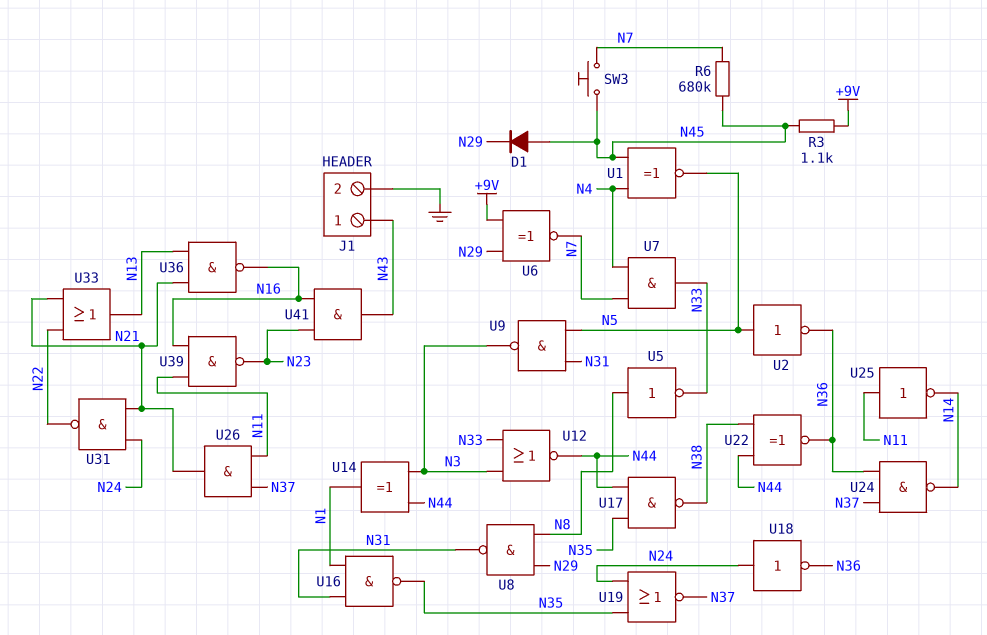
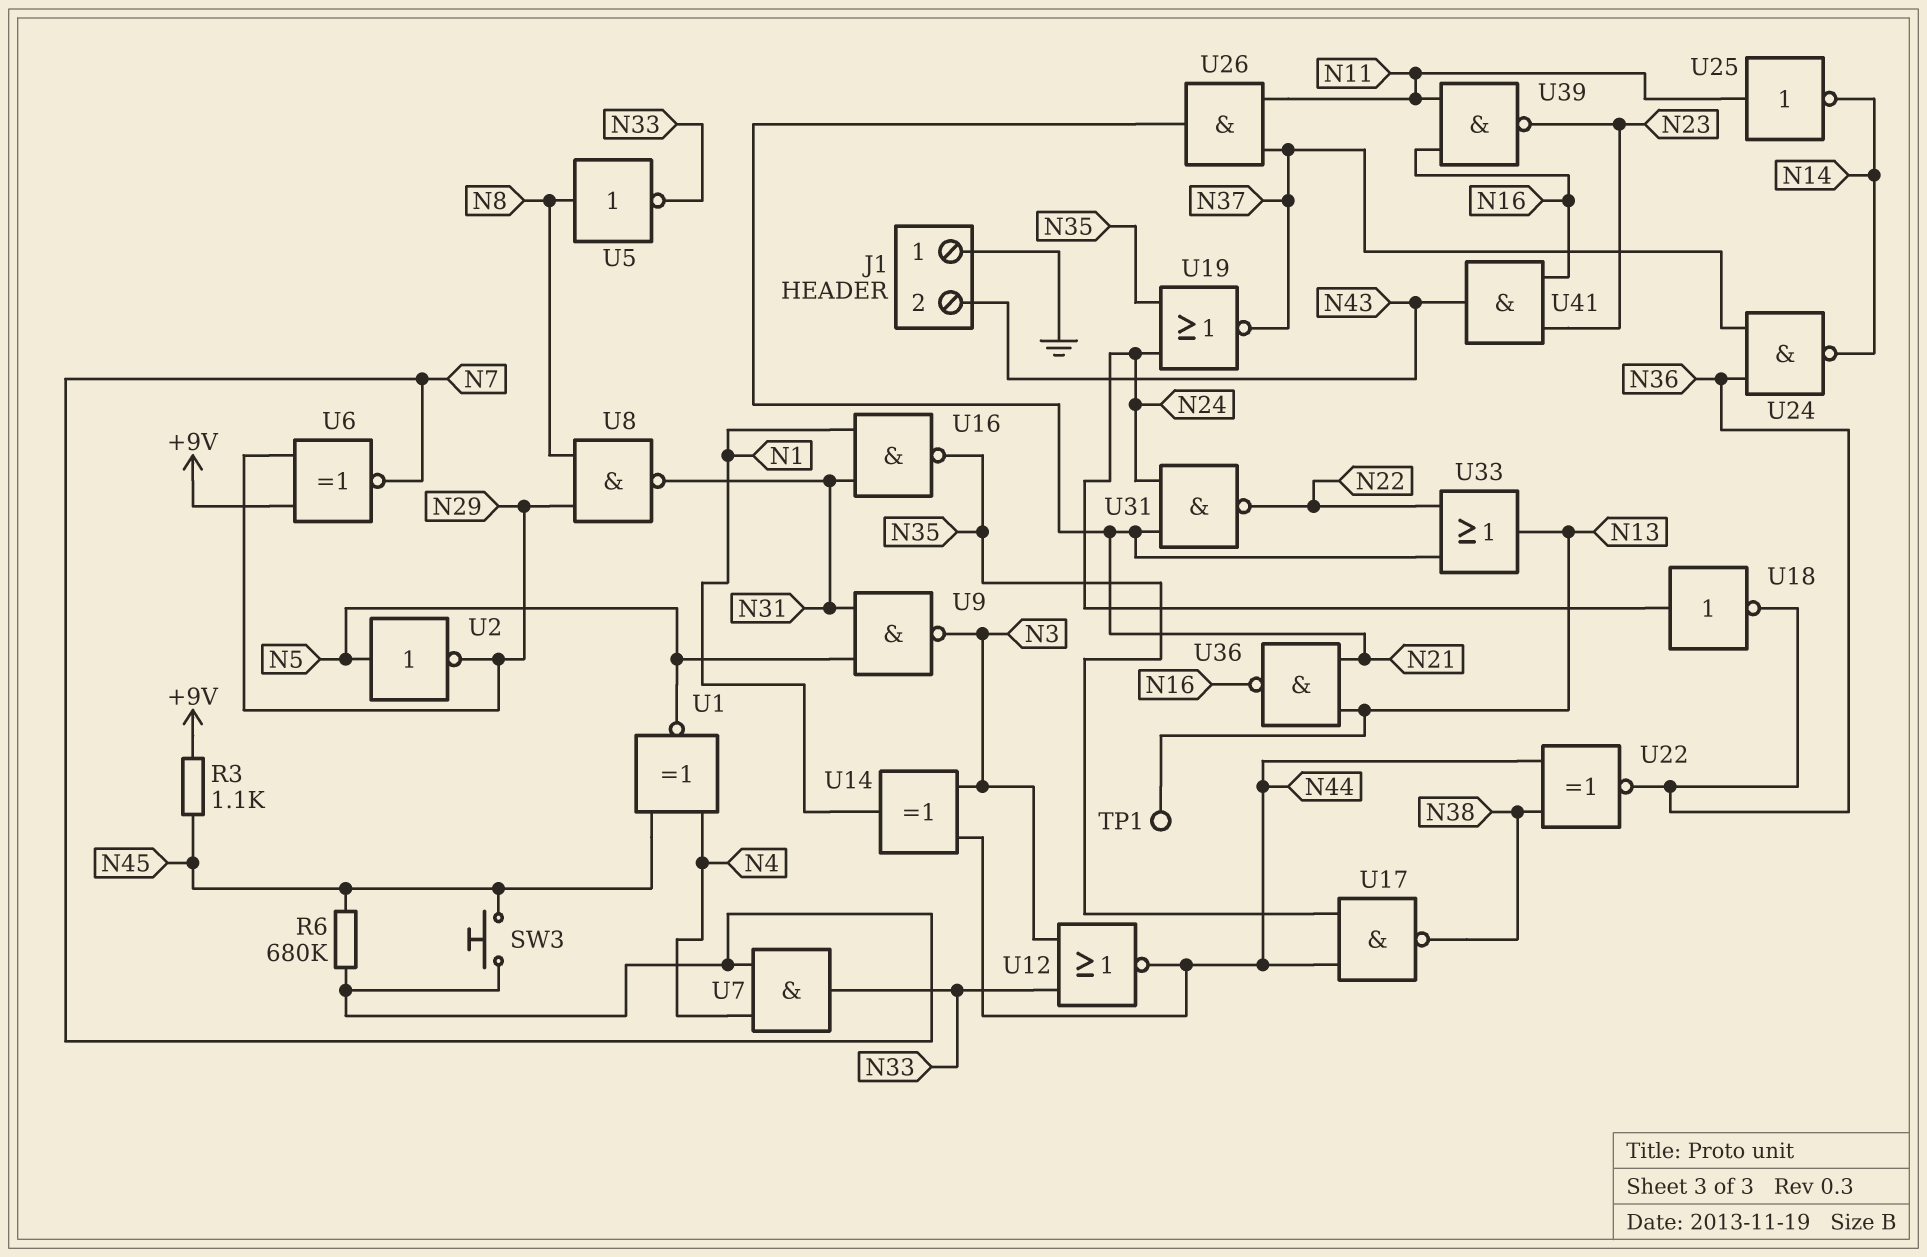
D1: diode (A N45, K N29) -> none
J1 pin 1: N43 -> GND
J1 pin 2: GND -> N43
TP1: none -> test point (N13)
U2: NOT (in N5, out N36) -> NOT (in N5, out N29)

